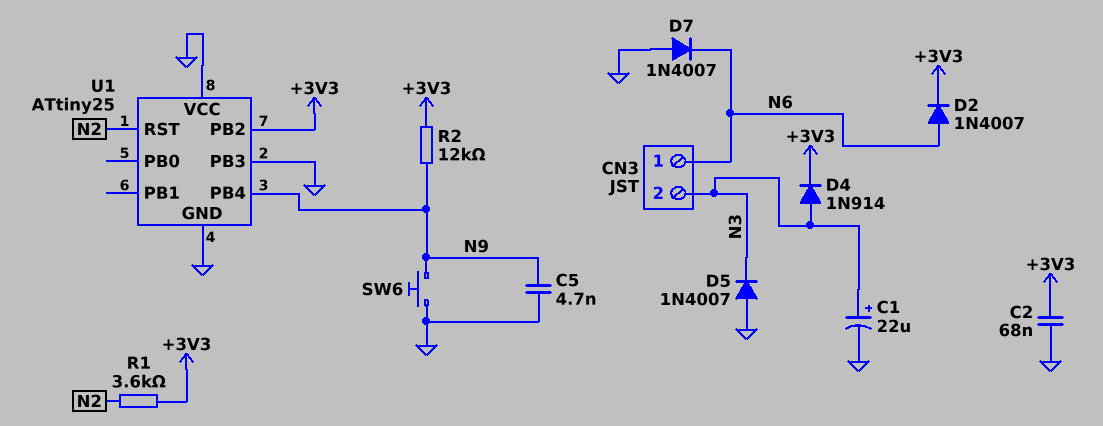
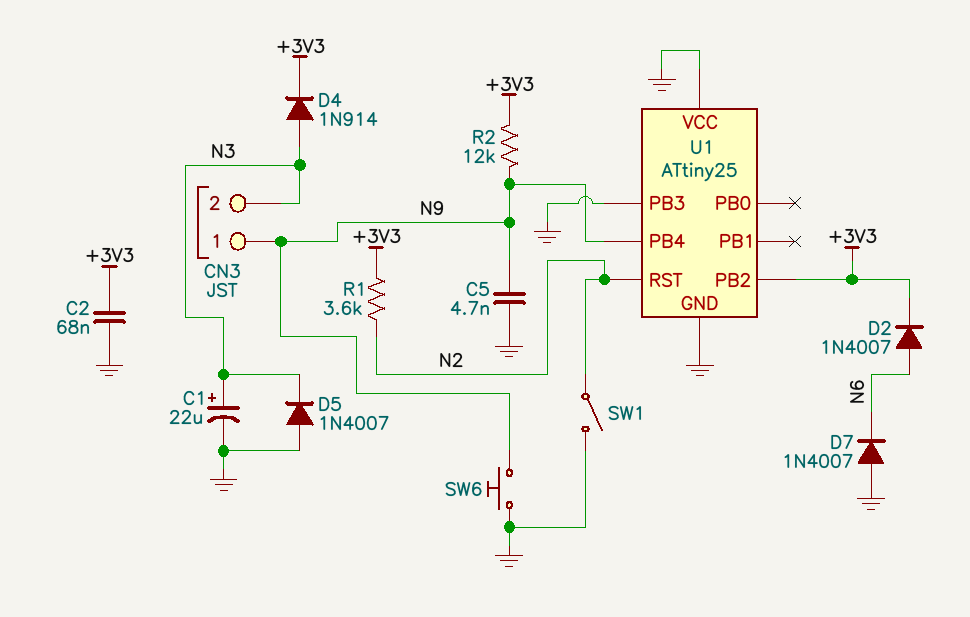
CN3 pin 1: N6 -> N9
SW1: none -> switch (GND, N2)

